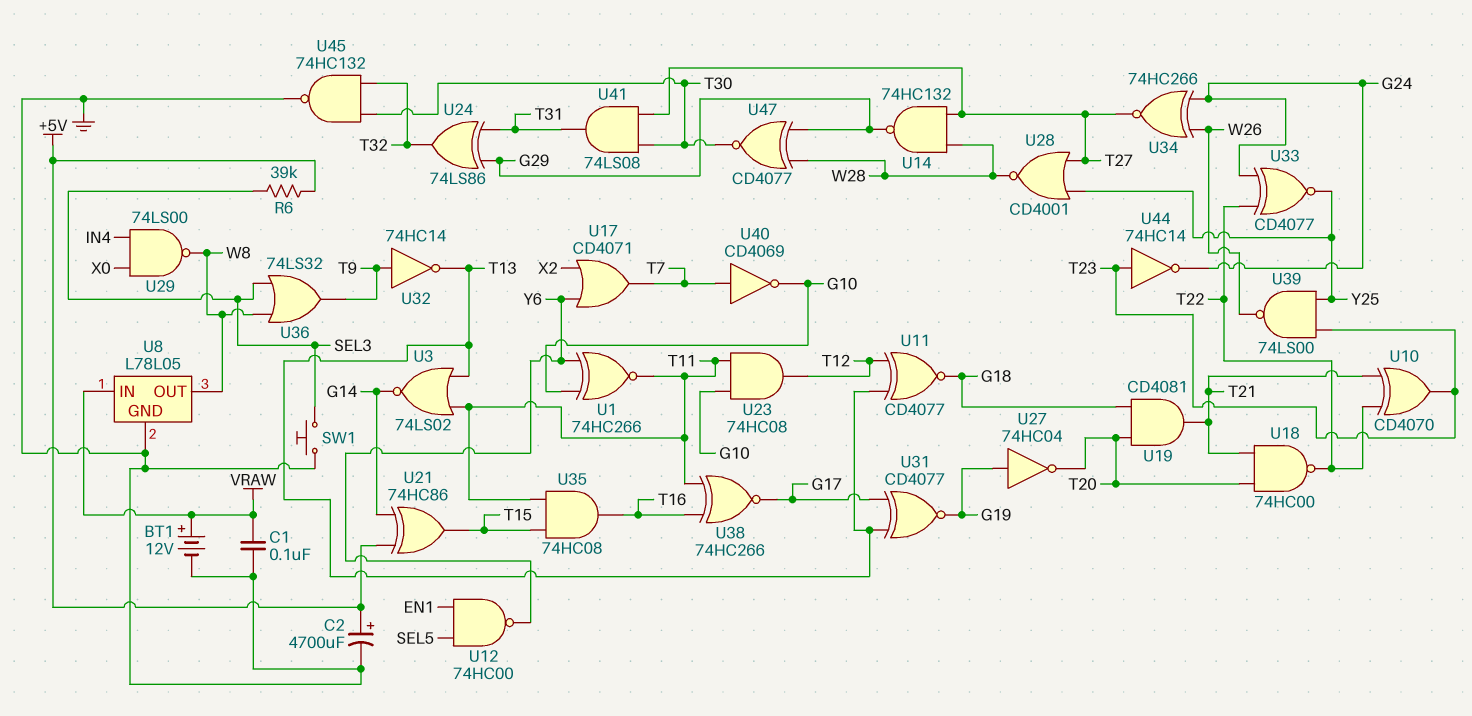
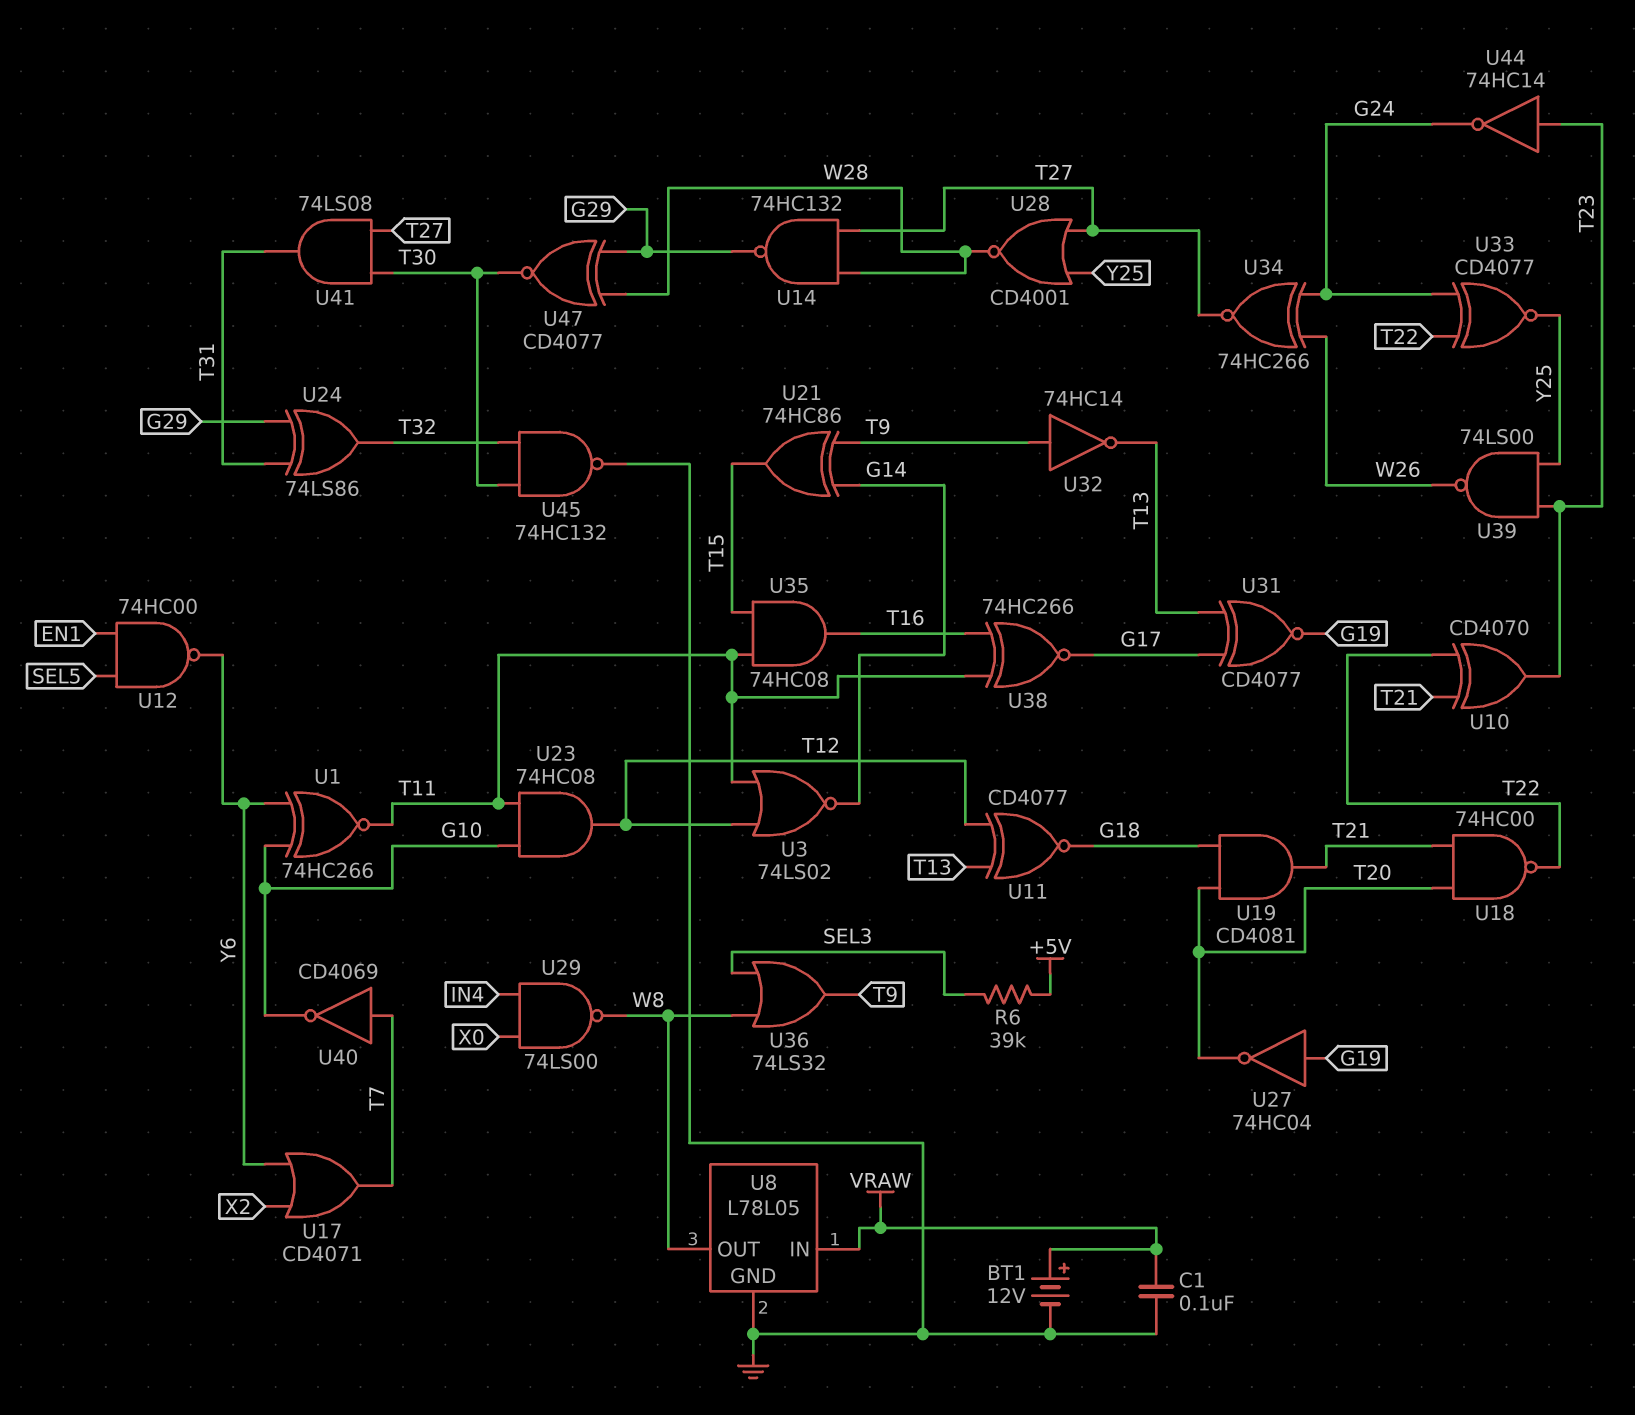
C2: 4700uF (plus +5V, minus GND) -> none
SW1: button (GND, SEL3) -> none
U3: NOR 74LS02 (in T11, in T13, out G14) -> NOR 74LS02 (in T11, in T12, out G14)
U21: XOR 74HC86 (in +5V, in G14, out T15) -> XOR 74HC86 (in G14, in T9, out T15)

